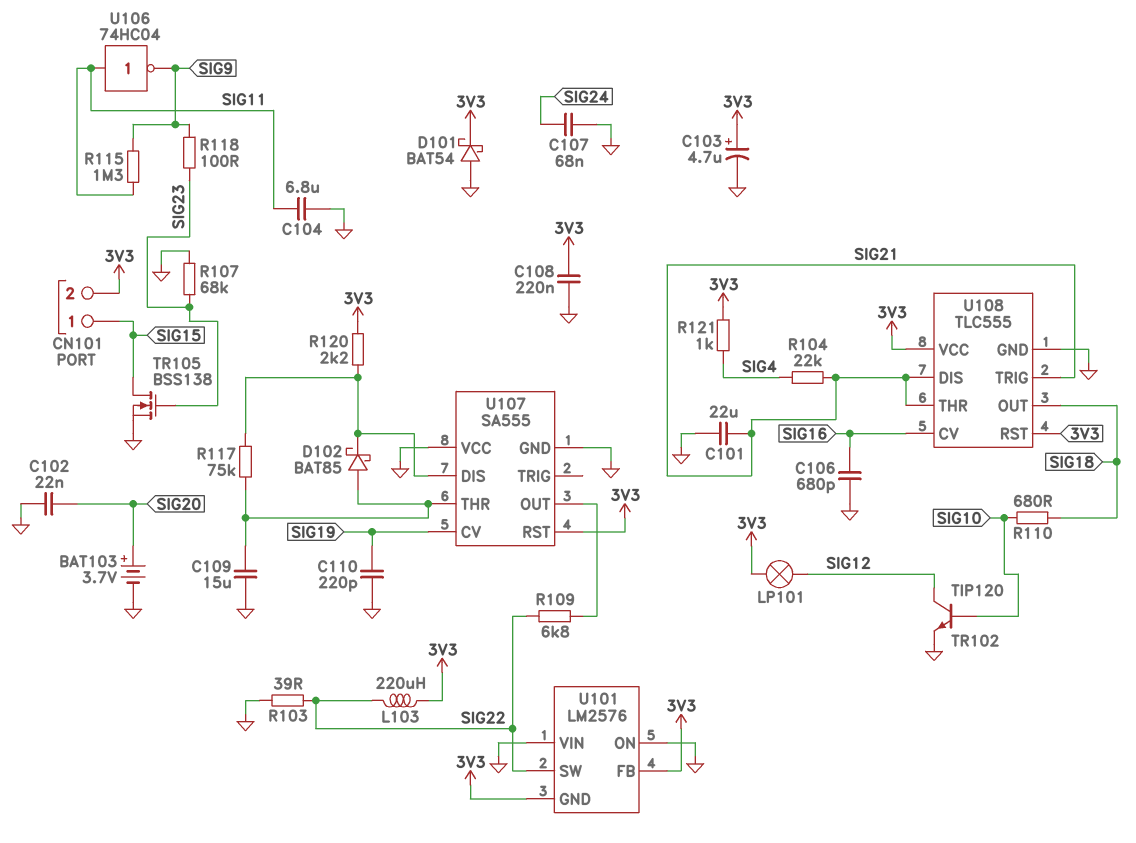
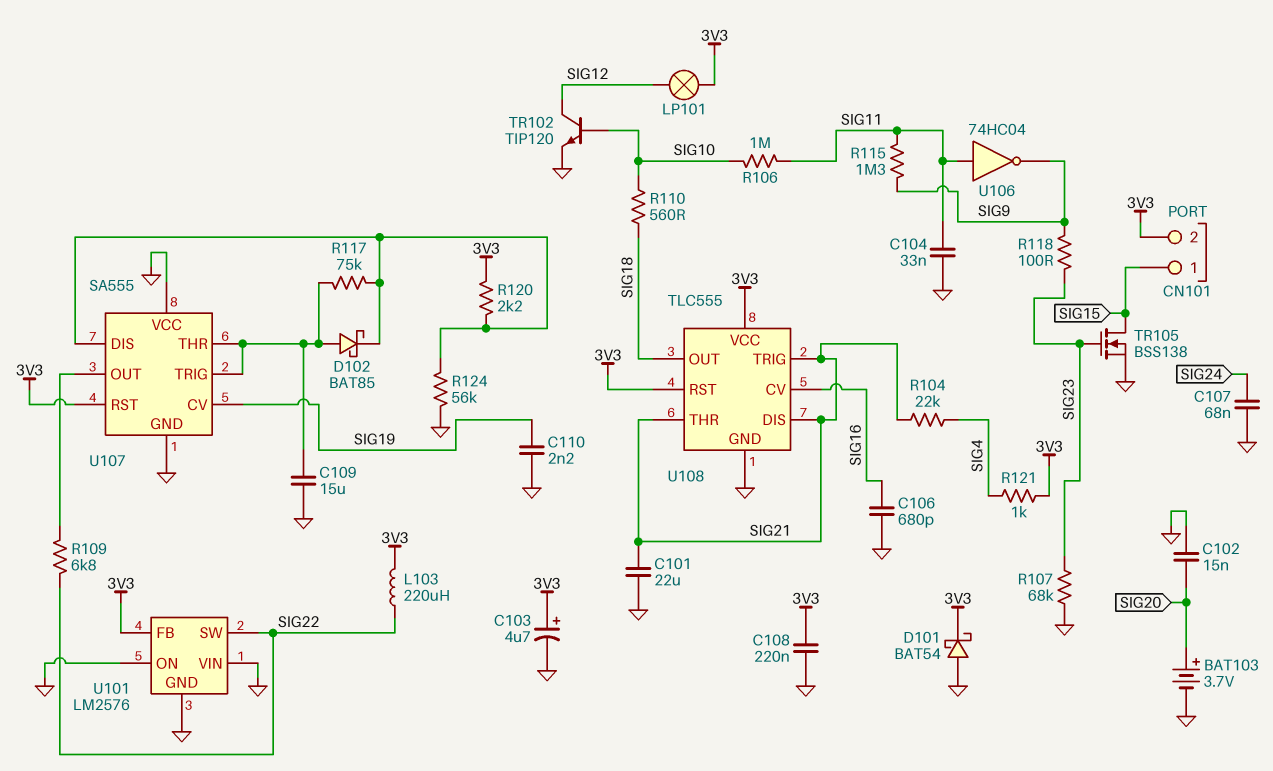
C102: 22nF (GND, SIG20) -> 15nF (GND, SIG20)
C104: 6.8uF (GND, SIG11) -> 33nF (GND, SIG11)
C110: 220pF (GND, SIG19) -> 2.2nF (GND, SIG19)
R103: 39 (GND, SIG22) -> none
R106: none -> 1M (SIG10, SIG11)
R110: 680 (SIG10, SIG18) -> 560 (SIG10, SIG18)
R124: none -> 56k (GND, U107/DIS)
U101 pin GND: 3V3 -> GND
U107 pin TRIG: none -> U107/THR

